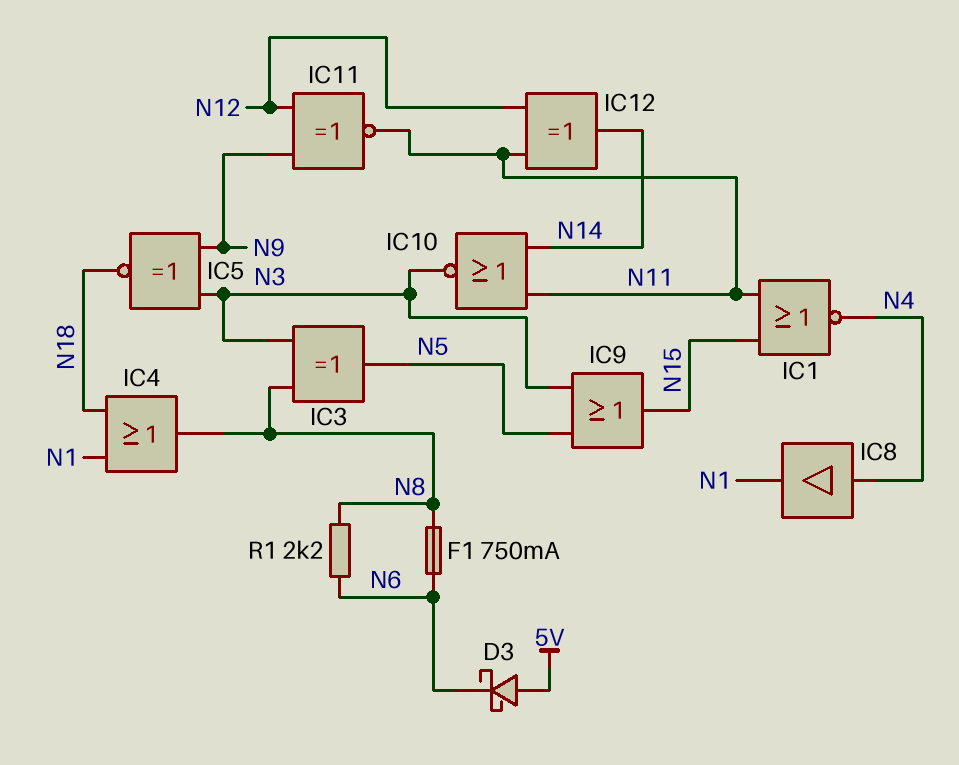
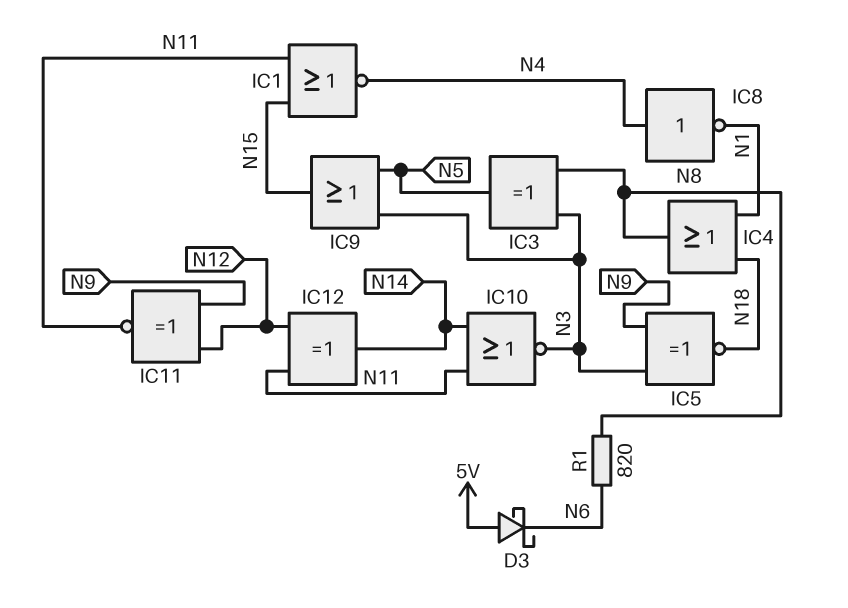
F1: 750mA (N6, N8) -> none
IC8: buffer (in N4, out N1) -> NOT (in N4, out N1)
R1: 2.2k (N6, N8) -> 820 (N6, N8)

